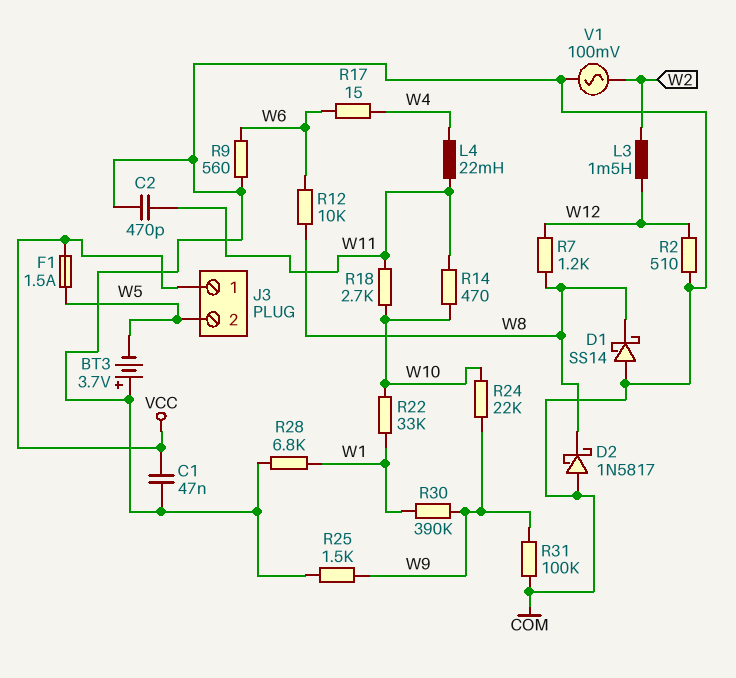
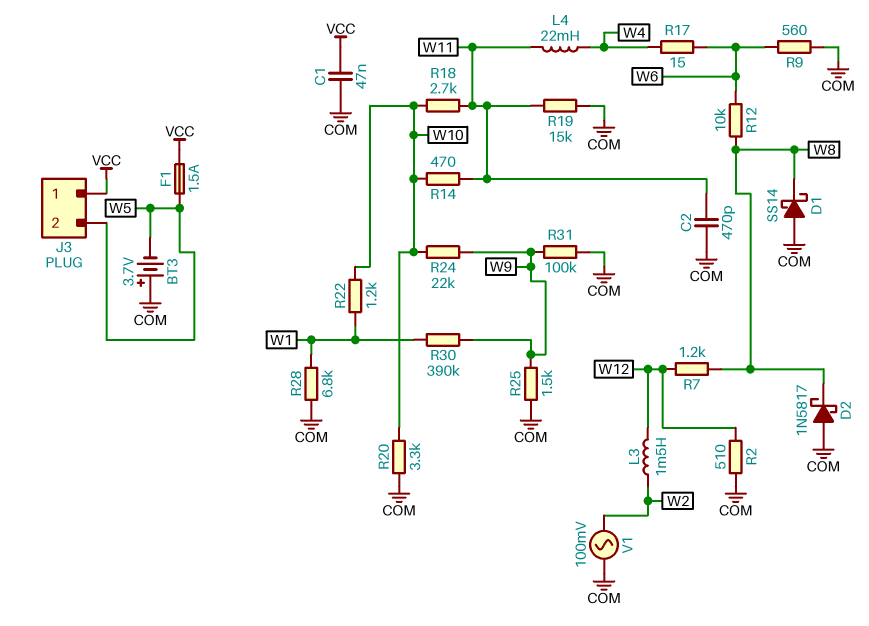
R19: none -> 15k (COM, W11)
R20: none -> 3.3k (COM, W10)
R22: 33k (W1, W10) -> 1.2k (W1, W10)

